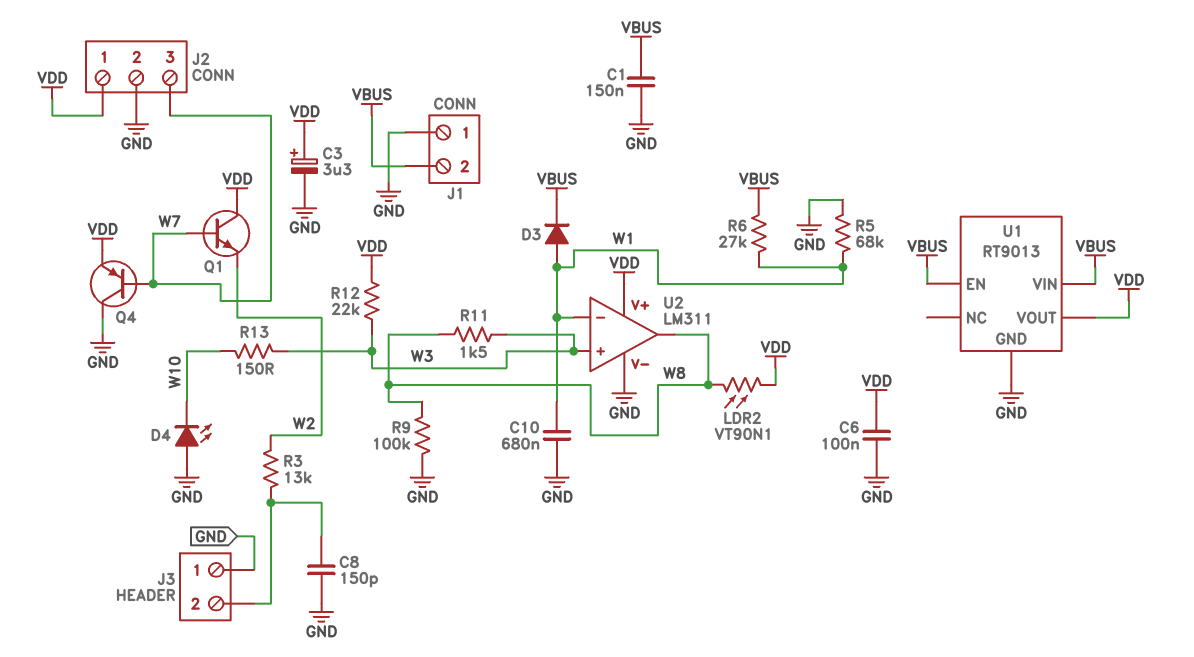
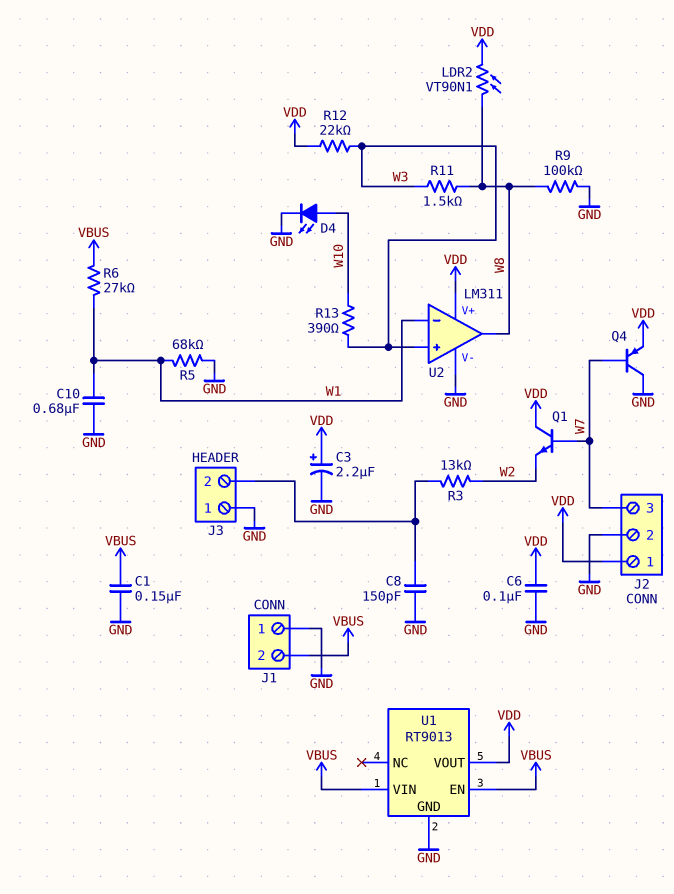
C3: 3.3uF (plus VDD, minus GND) -> 2.2uF (plus VDD, minus GND)
D3: diode (A W1, K VBUS) -> none
D4: LED (A GND, K W10) -> LED (A W10, K GND)
R13: 150 (W3, W10) -> 390 (W3, W10)

